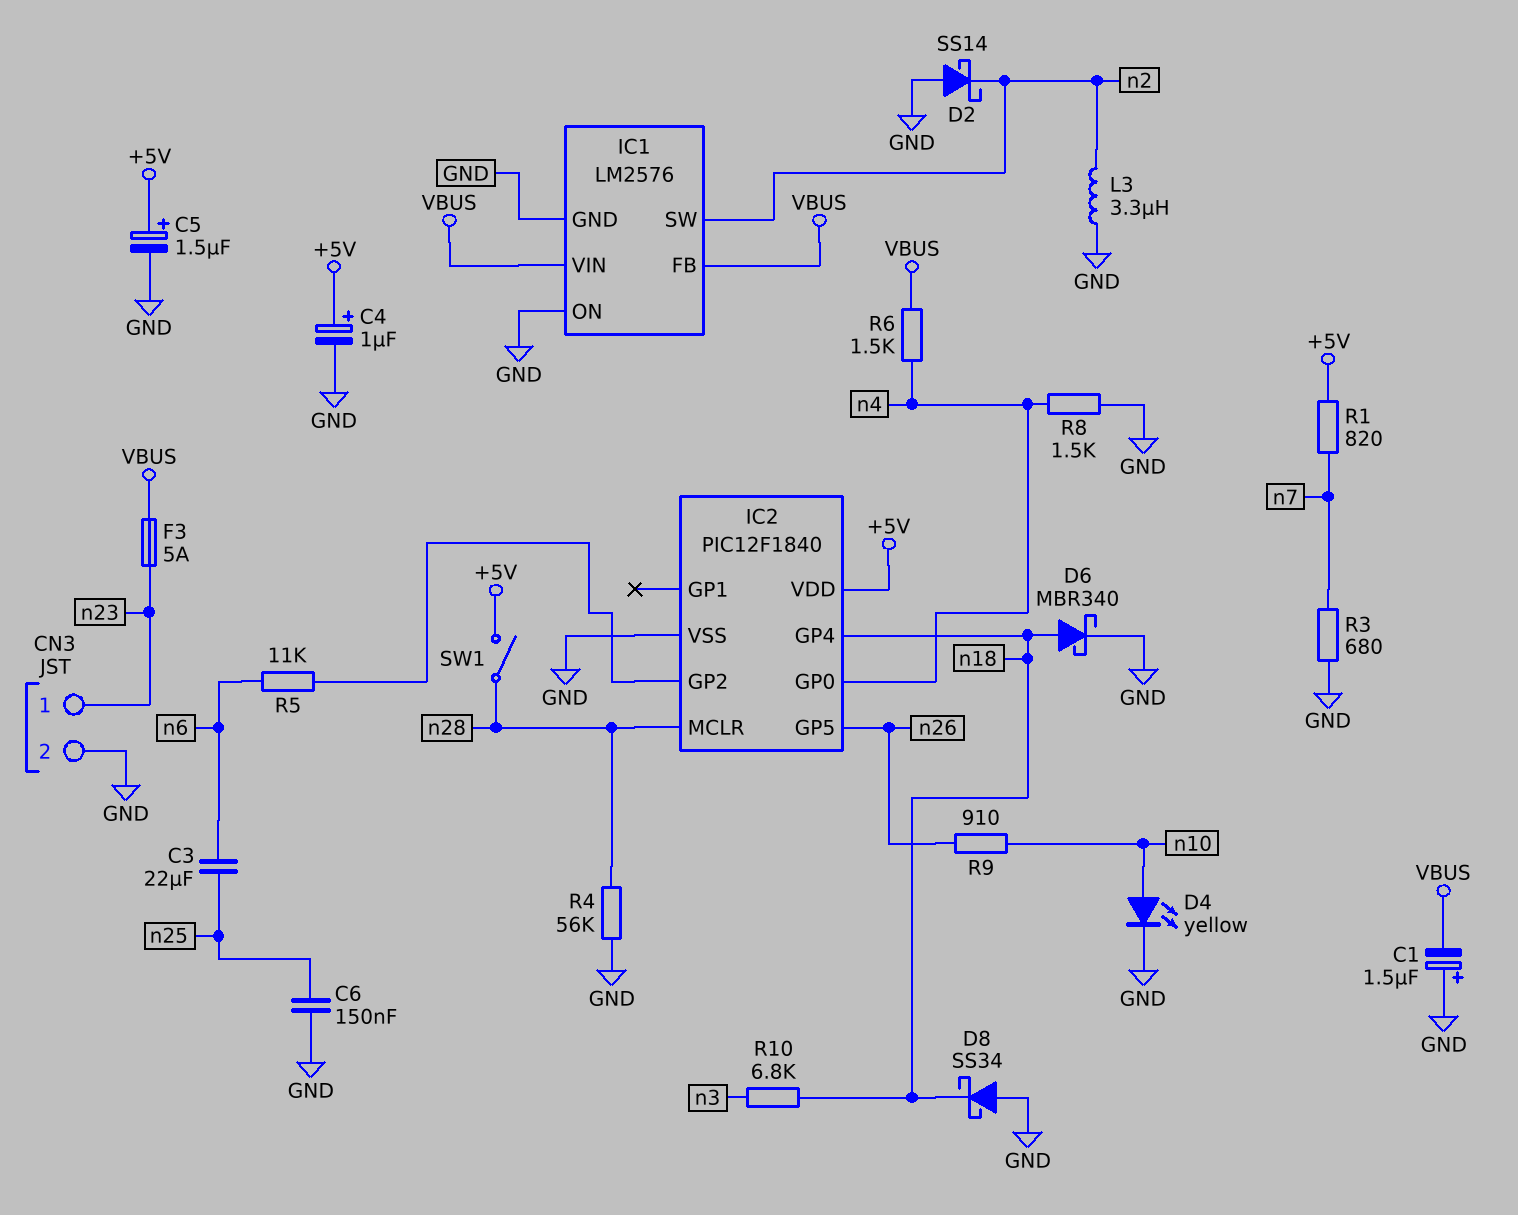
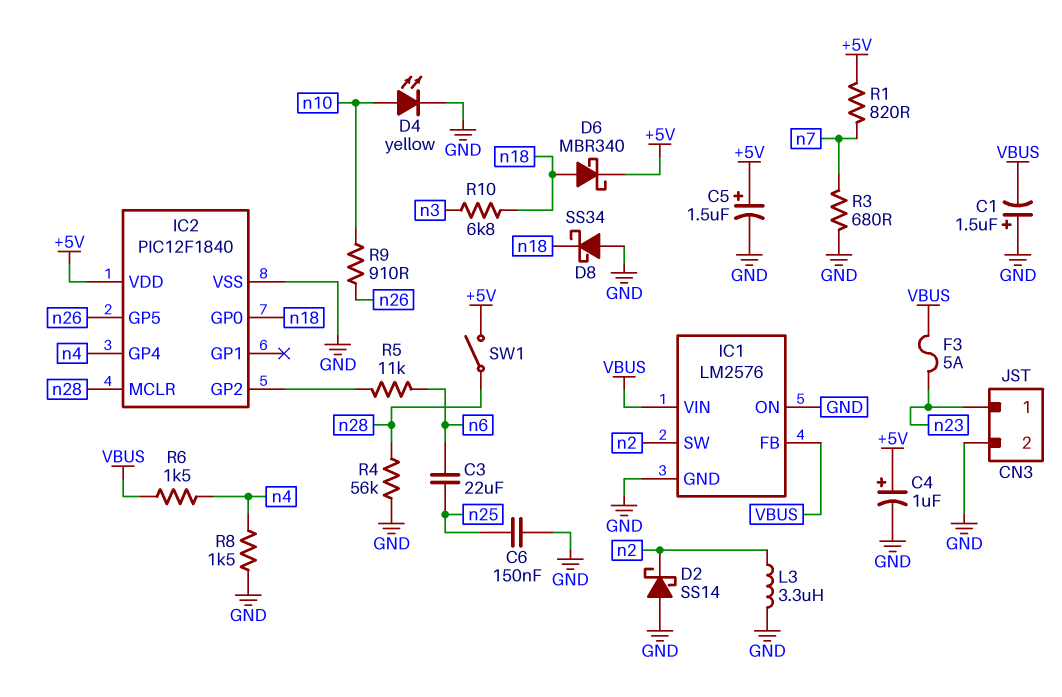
D6: schottky MBR340 (A n18, K GND) -> schottky MBR340 (A n18, K +5V)
IC2 pin GP0: n4 -> n18
IC2 pin GP4: n18 -> n4

